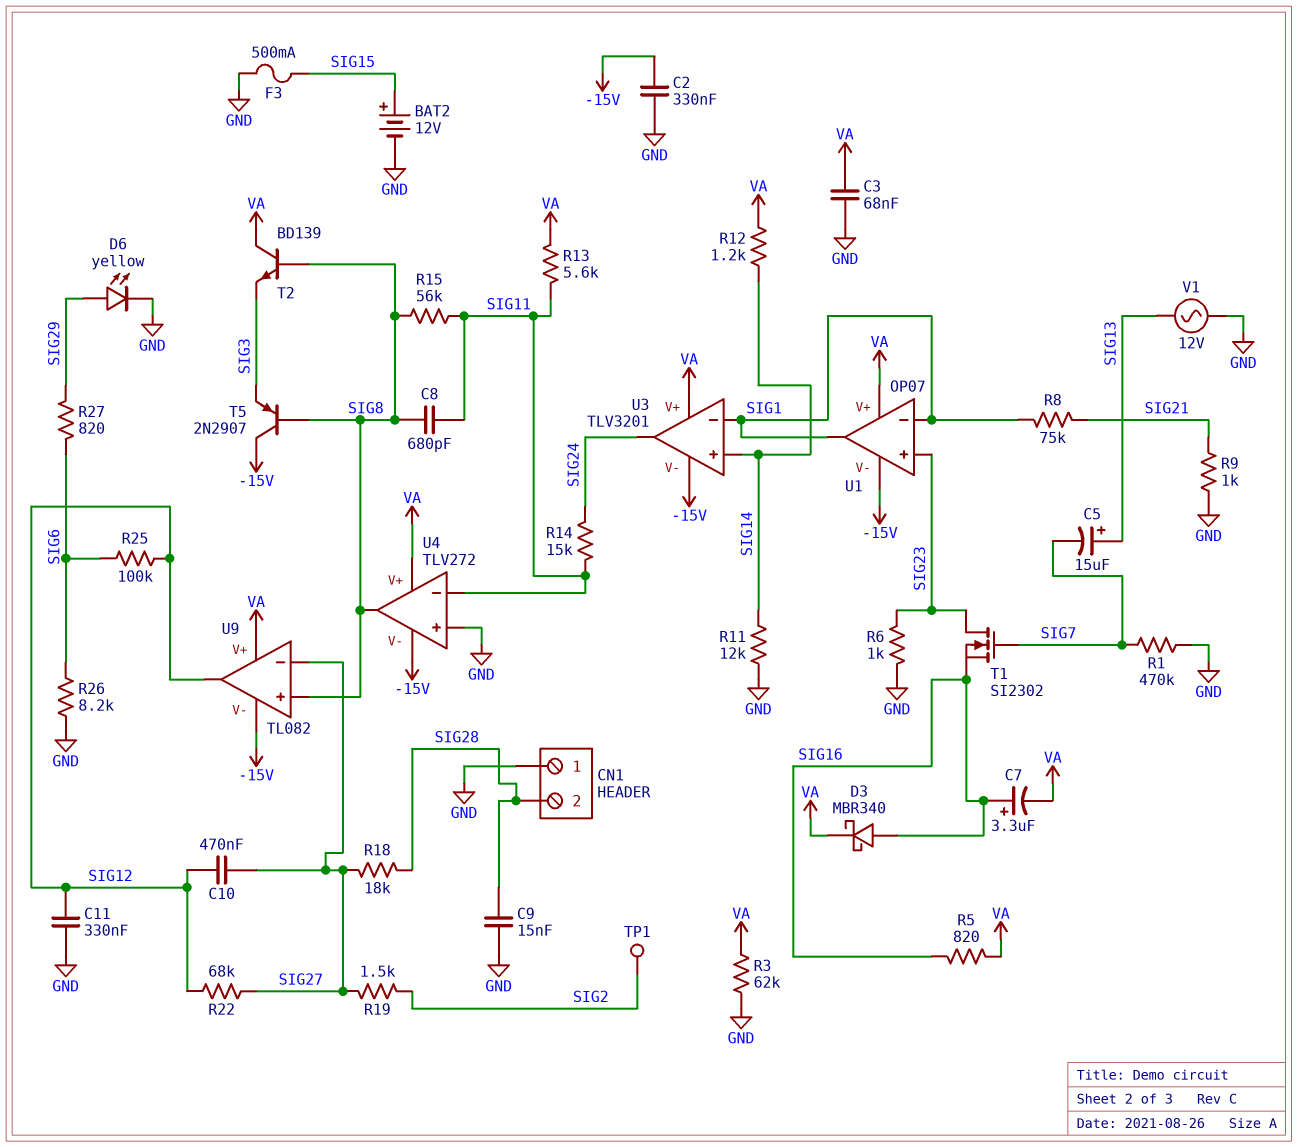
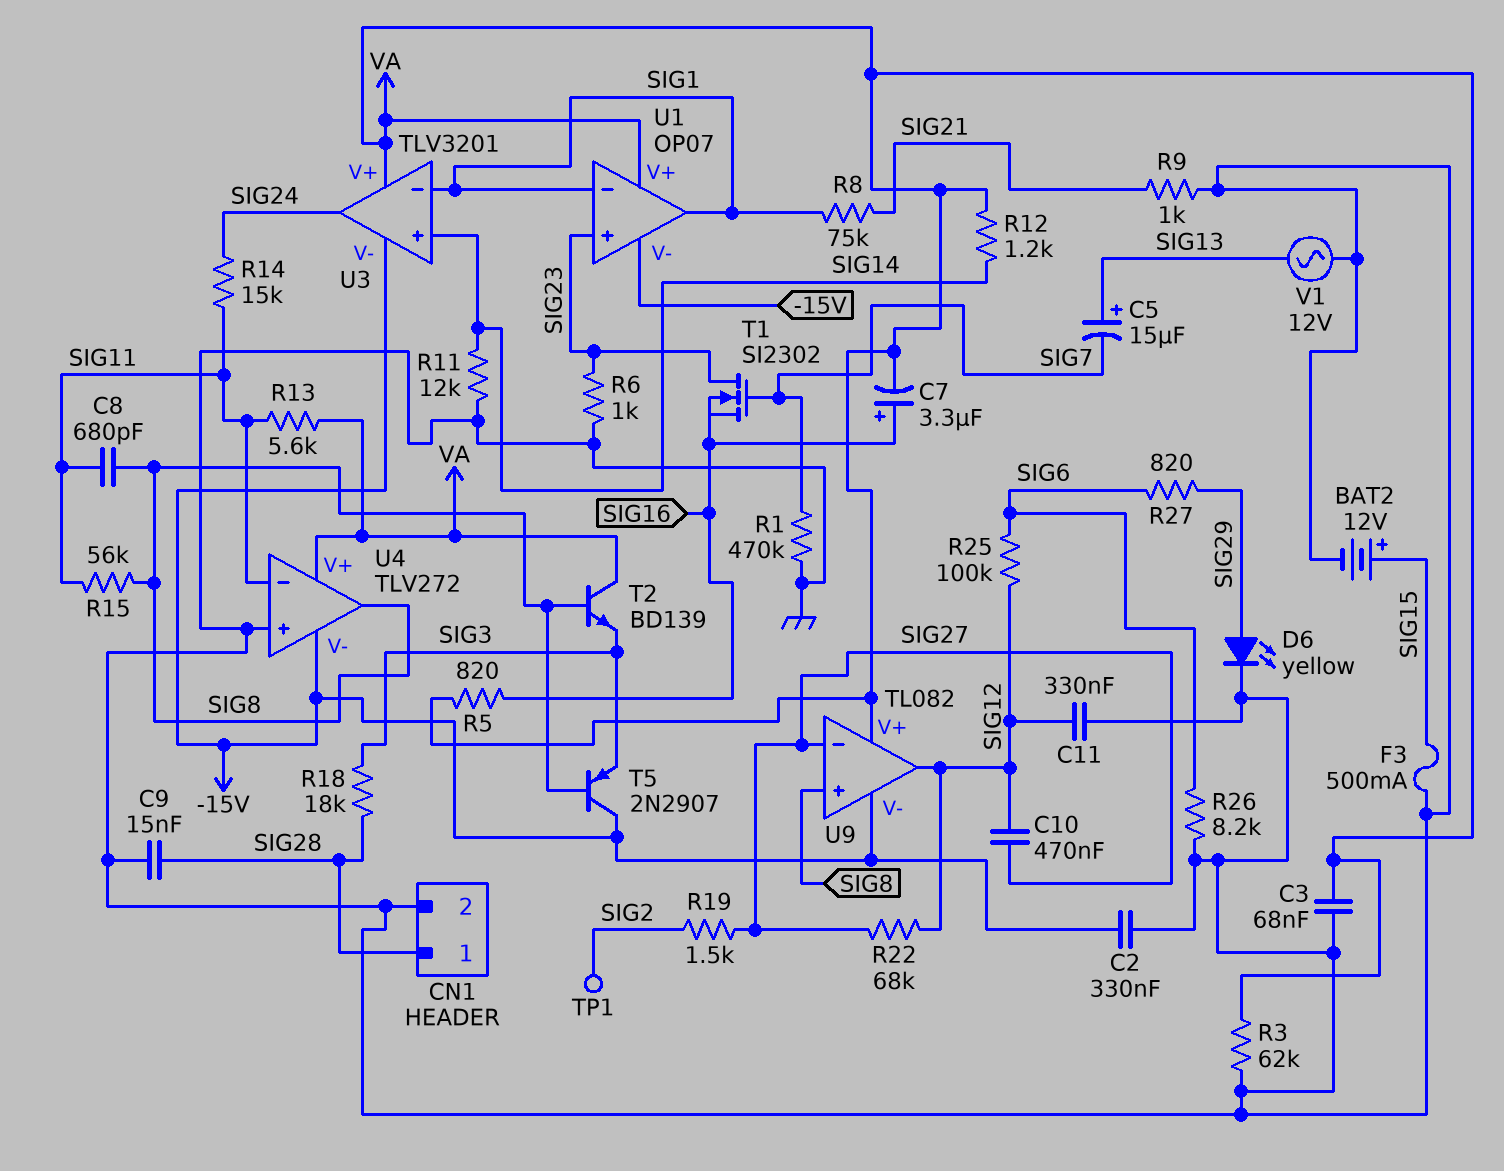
CN1 pin 1: GND -> SIG28
CN1 pin 2: SIG28 -> GND
D3: schottky MBR340 (A SIG16, K VA) -> none
R18: 18k (SIG27, SIG28) -> 18k (SIG3, SIG28)

